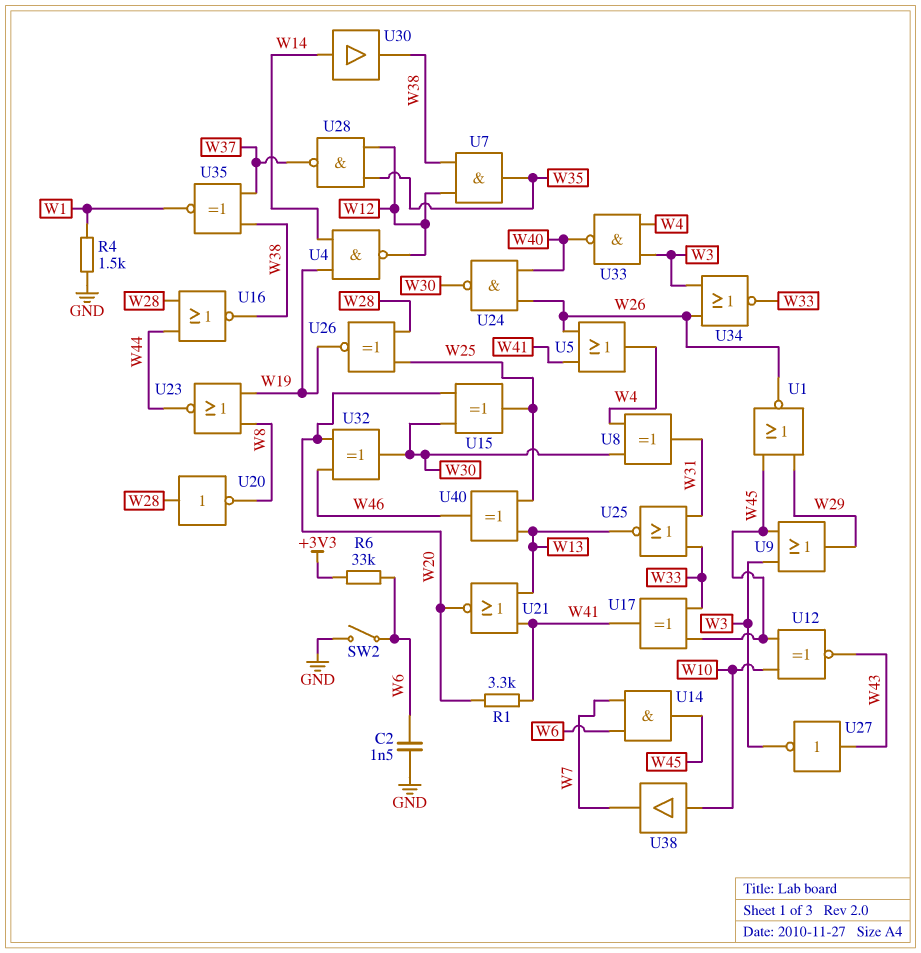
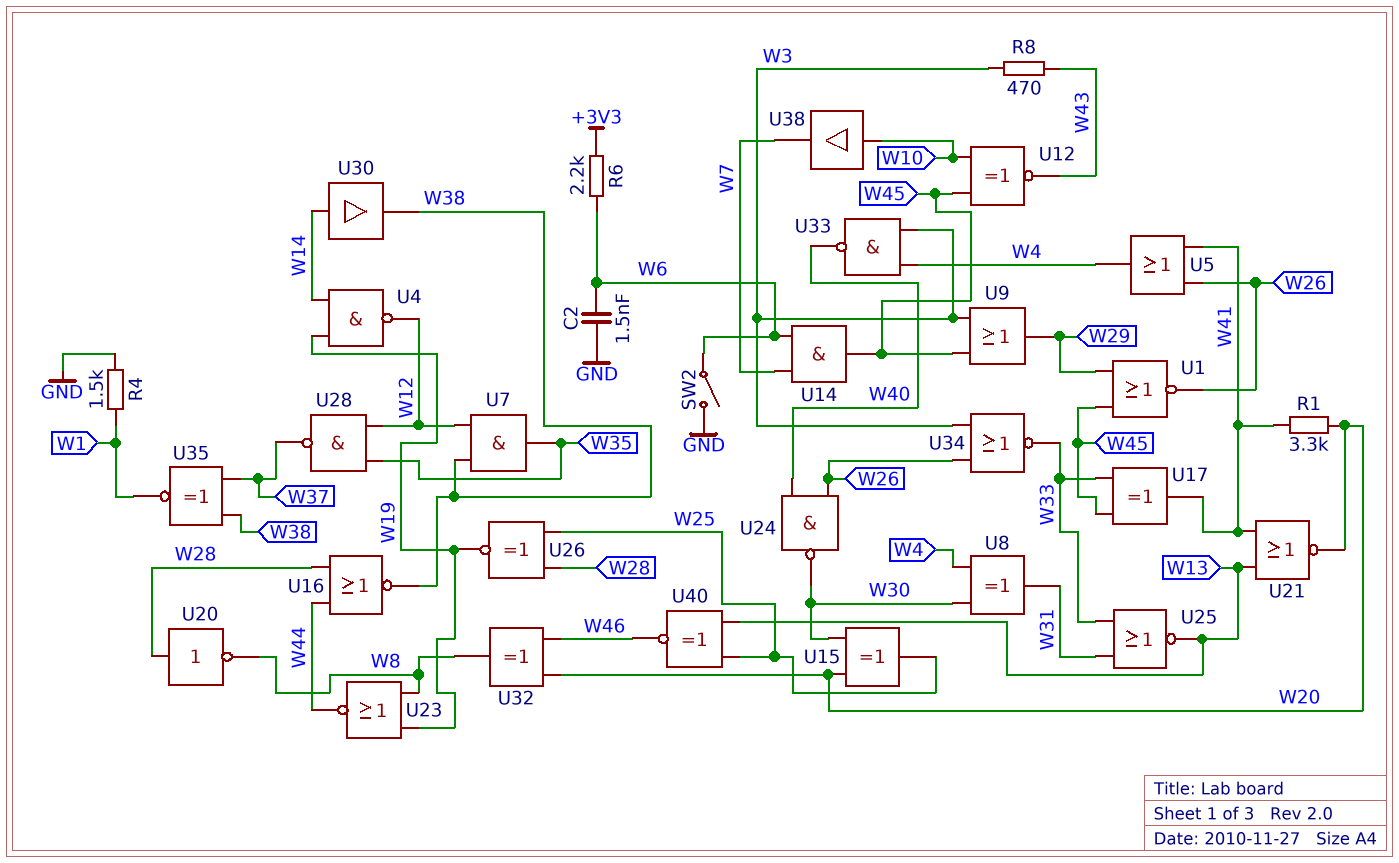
R6: 33k (+3V3, W6) -> 2.2k (+3V3, W6)
R8: none -> 470 (W3, W43)
U27: NOT (in W43, out W3) -> none
U32: XOR (in W20, in W46, out W30) -> XOR (in W20, in W46, out W8)
U40: XOR (in W13, in W25, out W46) -> XNOR (in W13, in W25, out W46)

